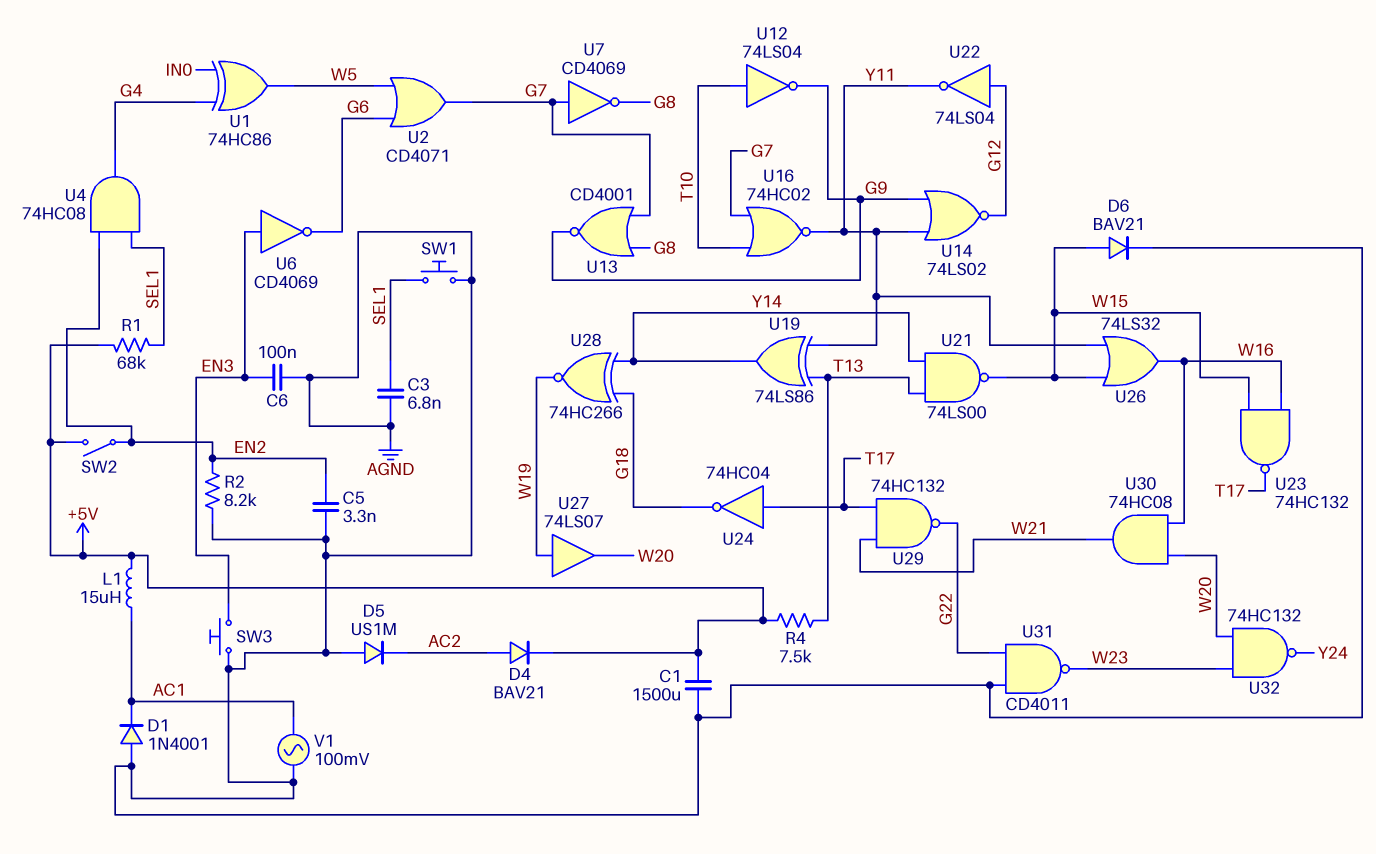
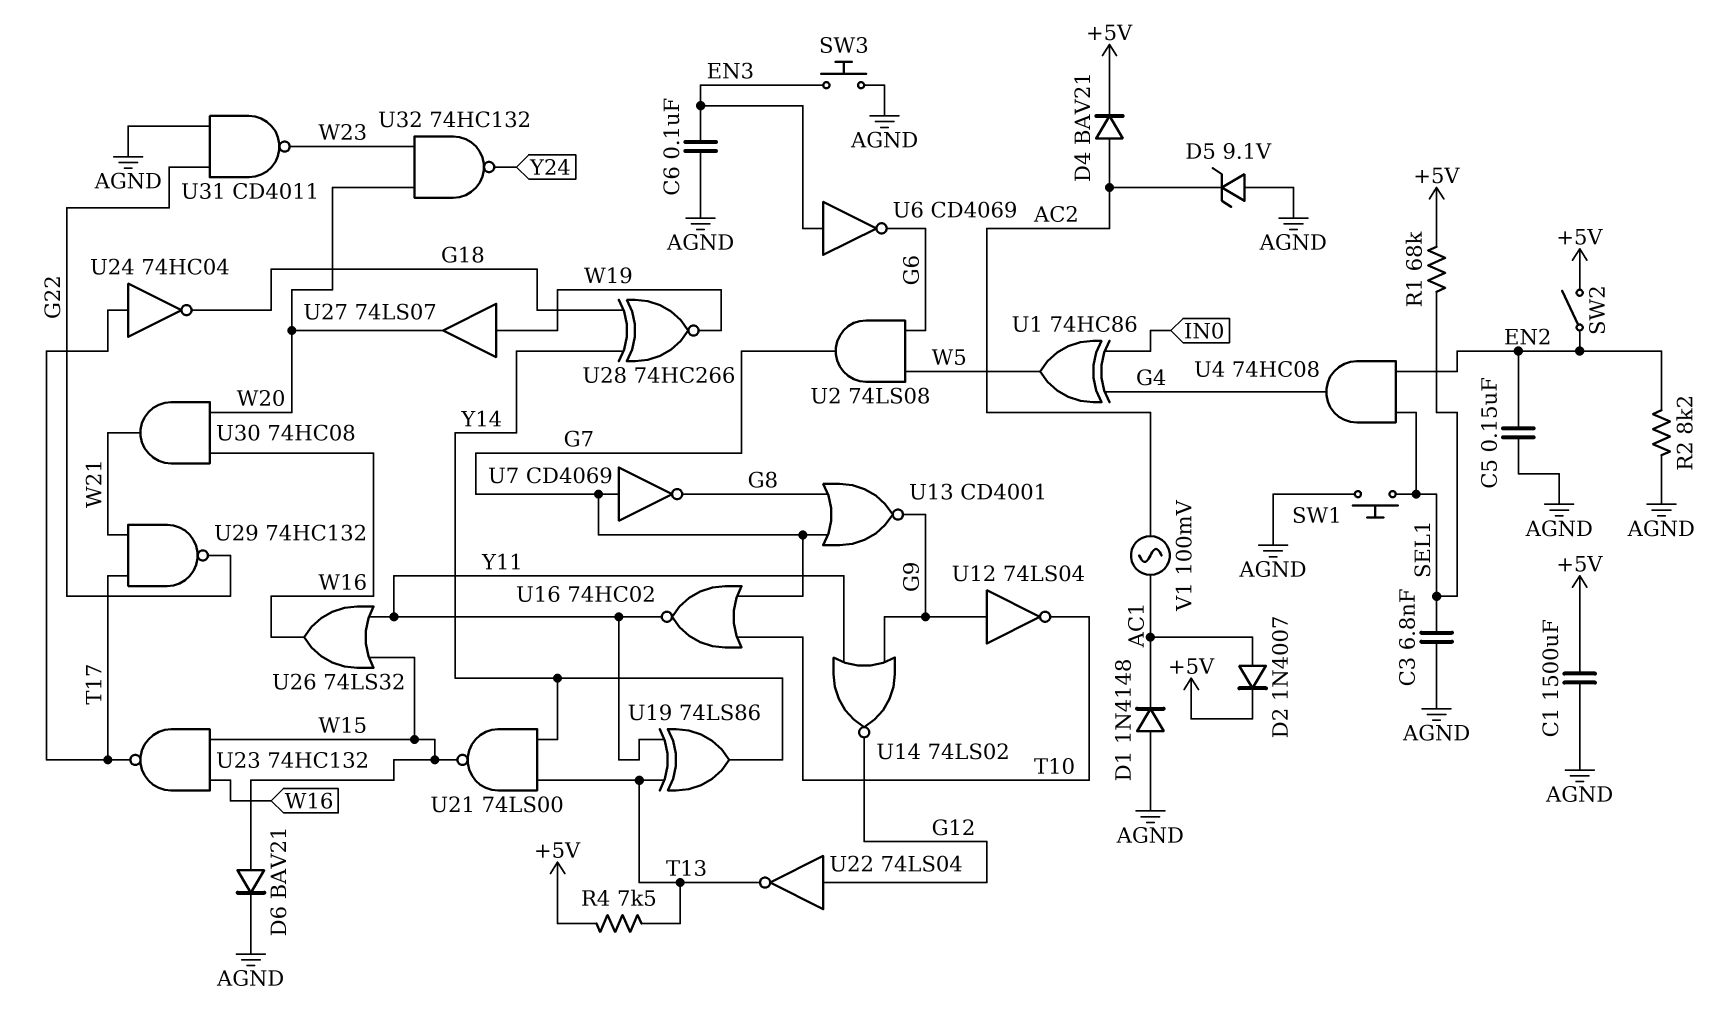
C5: 3.3nF (AGND, EN2) -> 150nF (AGND, EN2)
D1: diode 1N4001 (A AGND, K AC1) -> diode 1N4148 (A AGND, K AC1)
D2: none -> diode 1N4007 (A AC1, K +5V)
D5: diode US1M (A AGND, K AC2) -> zener 9.1V (A AGND, K AC2)
L1: 15uH (+5V, AC1) -> none
U2: OR CD4071 (in G6, in W5, out G7) -> AND 74LS08 (in G6, in W5, out G7)
U12: NOT 74LS04 (in T10, out G9) -> NOT 74LS04 (in G9, out T10)
U22: NOT 74LS04 (in G12, out Y11) -> NOT 74LS04 (in G12, out T13)
V1: AC 100mV (AC1, AGND) -> AC 100mV (AC1, AC2)

